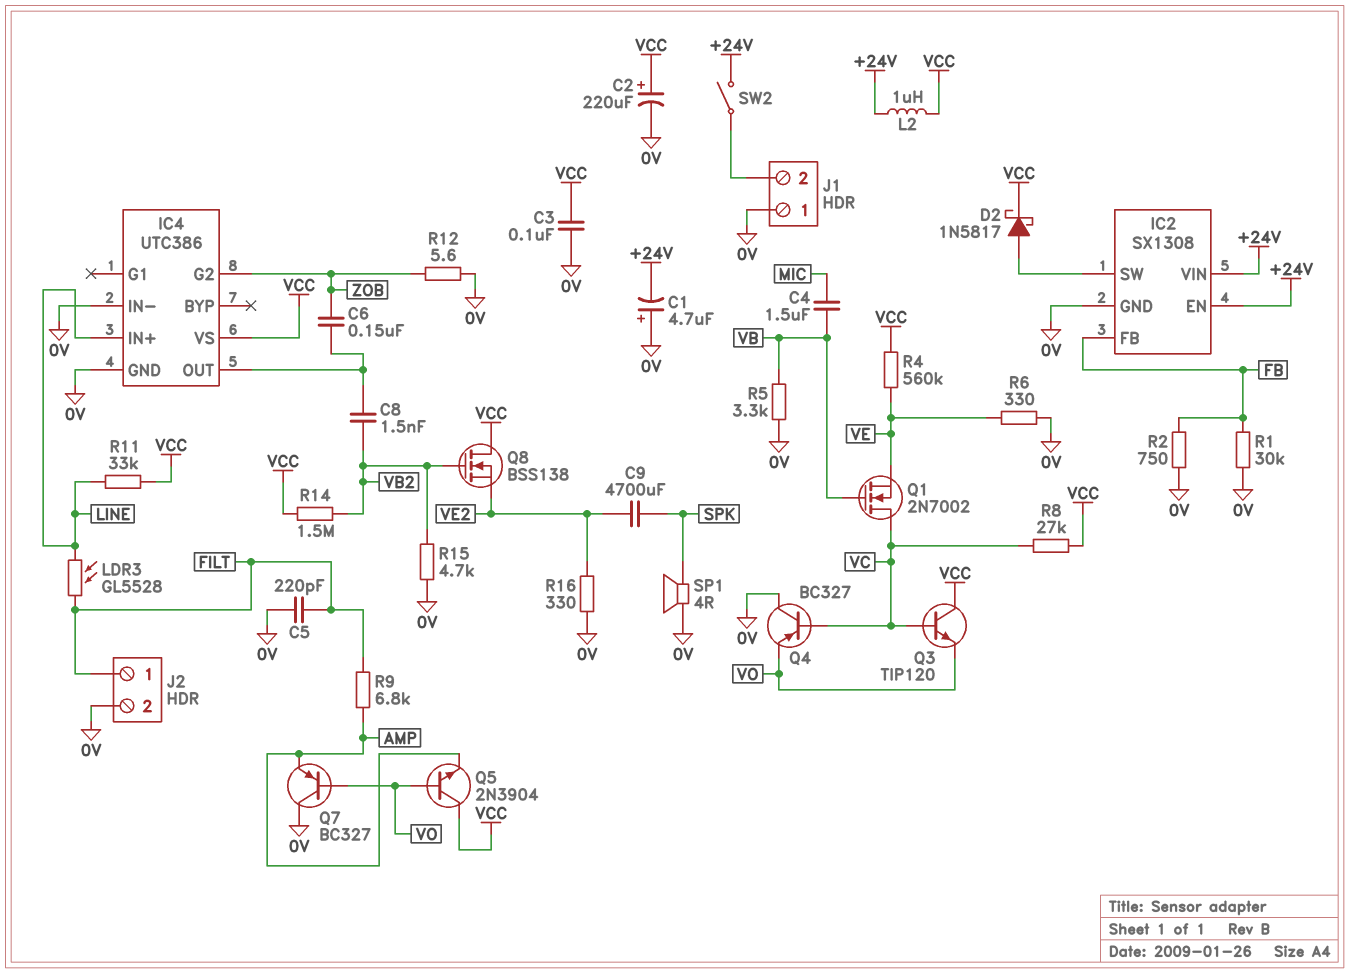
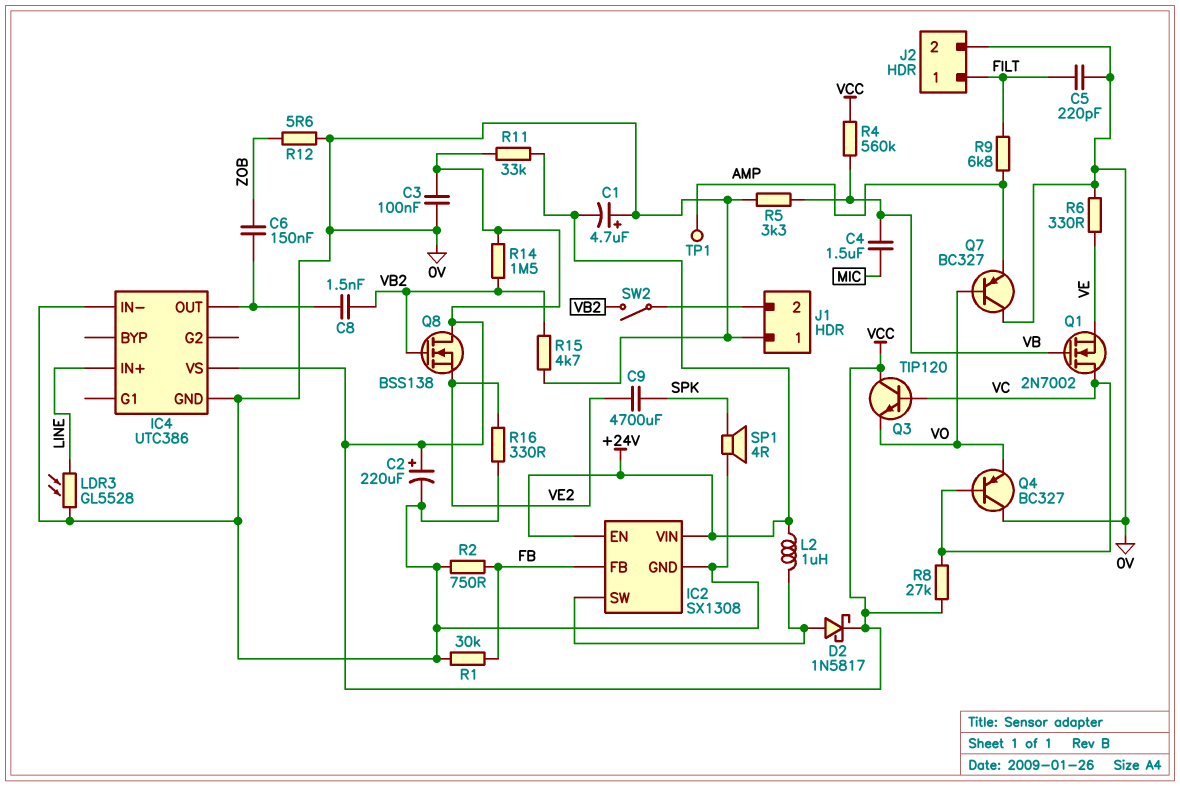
IC4 pin G2: ZOB -> none
L2: 1uH (+24V, VCC) -> 1uH (+24V, IC2/SW)
LDR3: GL5528 (FILT, LINE) -> GL5528 (0V, LINE)
Q5: NPN 2N3904 (B VO, C VCC, E AMP) -> none
R4: 560k (VCC, VE) -> 560k (VB, VCC)
R11: 33k (LINE, VCC) -> 33k (+24V, VCC)
SW2: switch (+24V, J1/2) -> switch (J1/2, VB2)
TP1: none -> test point (AMP)

